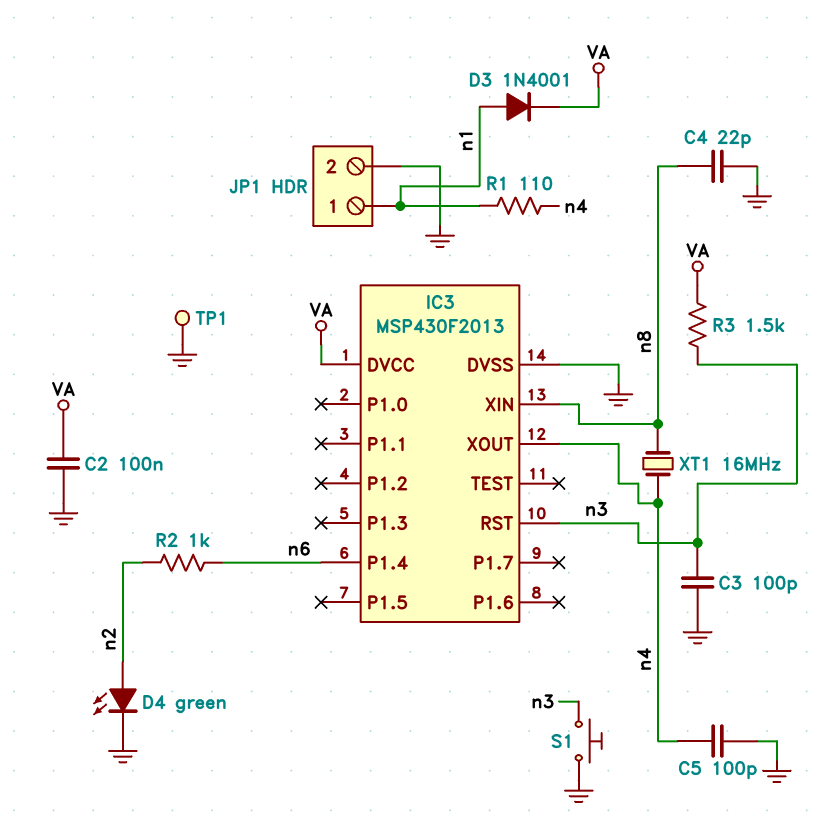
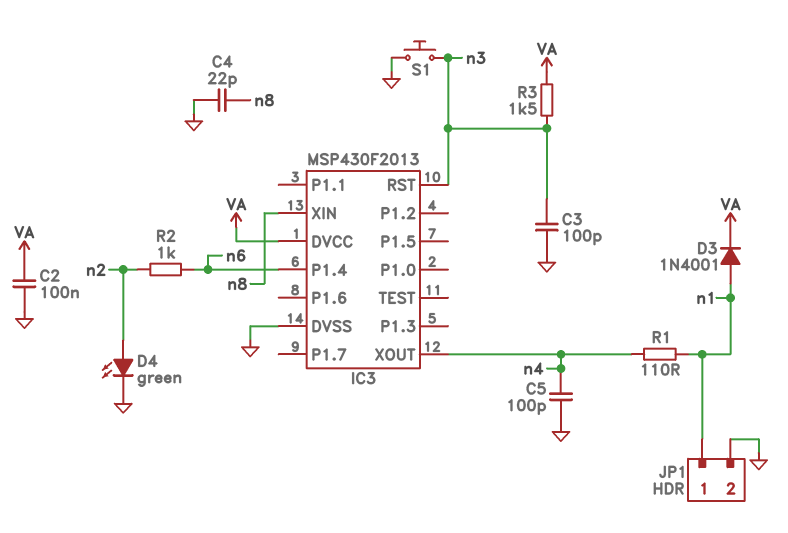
TP1: test point (GND) -> none
XT1: 16MHz (n4, n8) -> none

